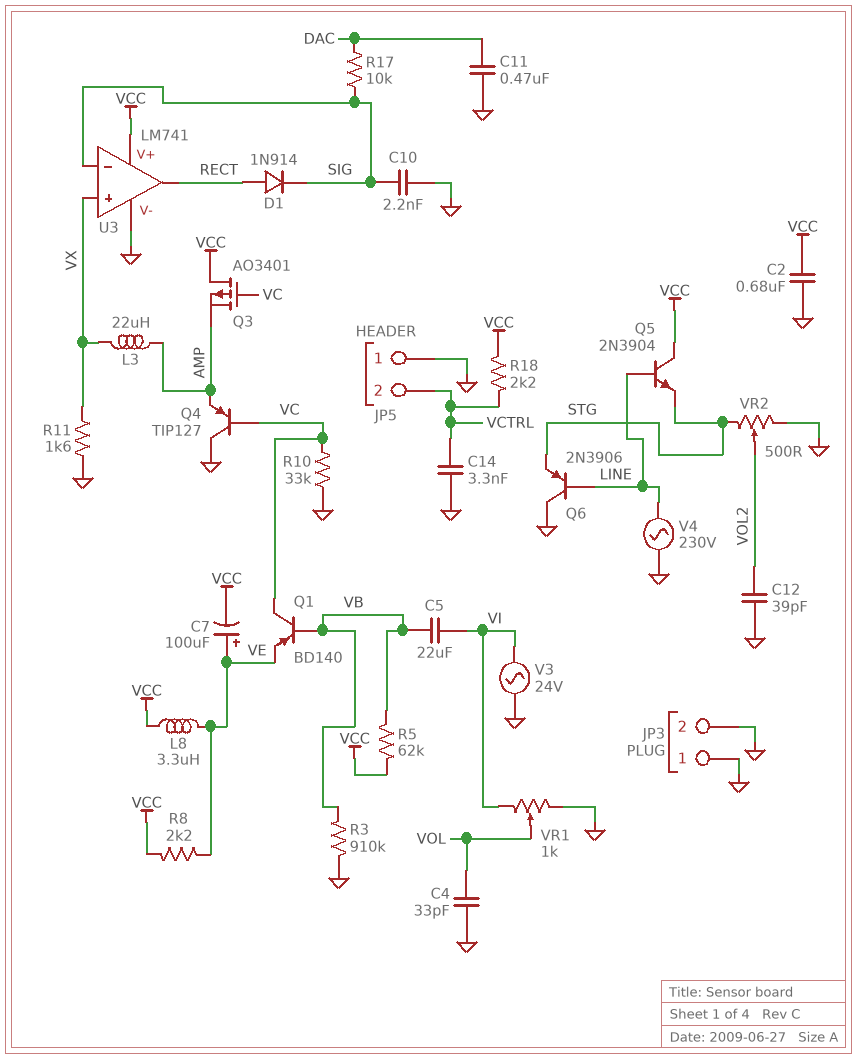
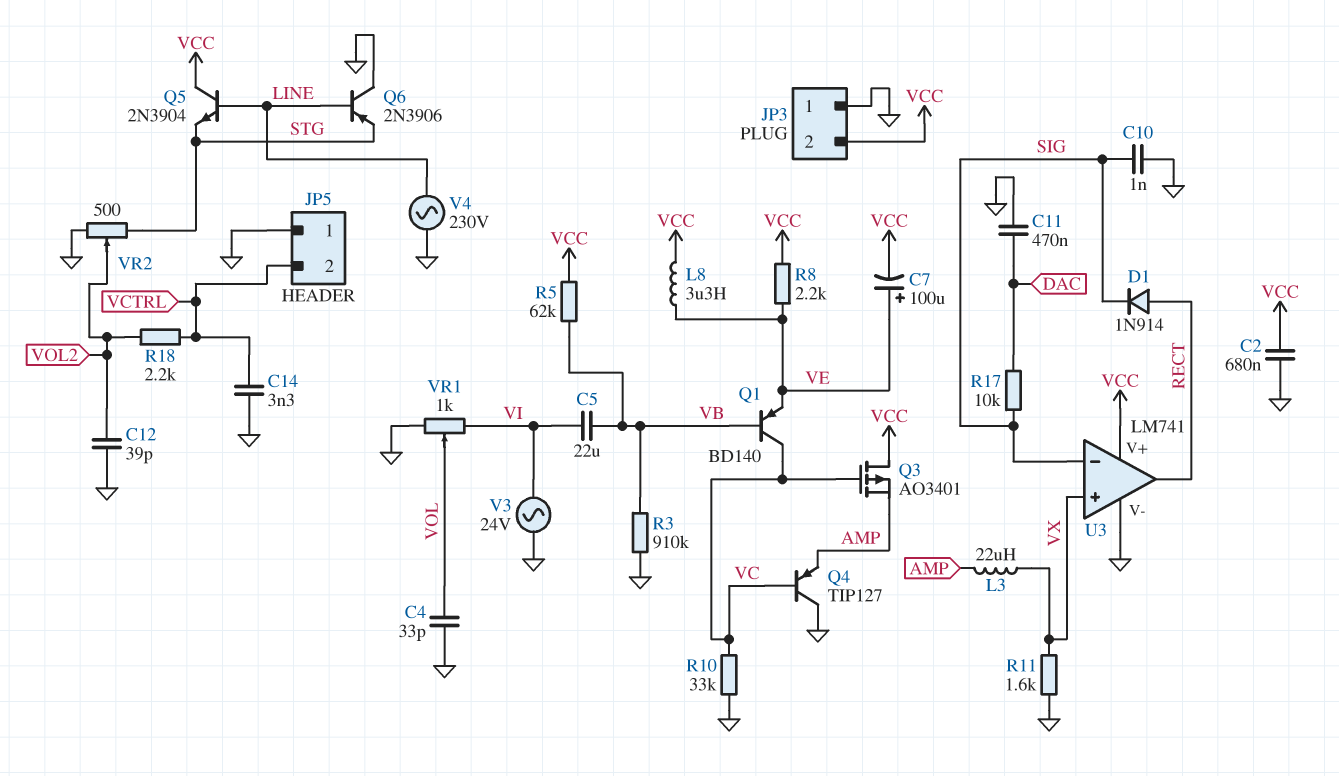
C10: 2.2nF (GND, SIG) -> 1nF (GND, SIG)
JP3 pin 2: GND -> VCC
R18: 2.2k (VCC, VCTRL) -> 2.2k (VCTRL, VOL2)

